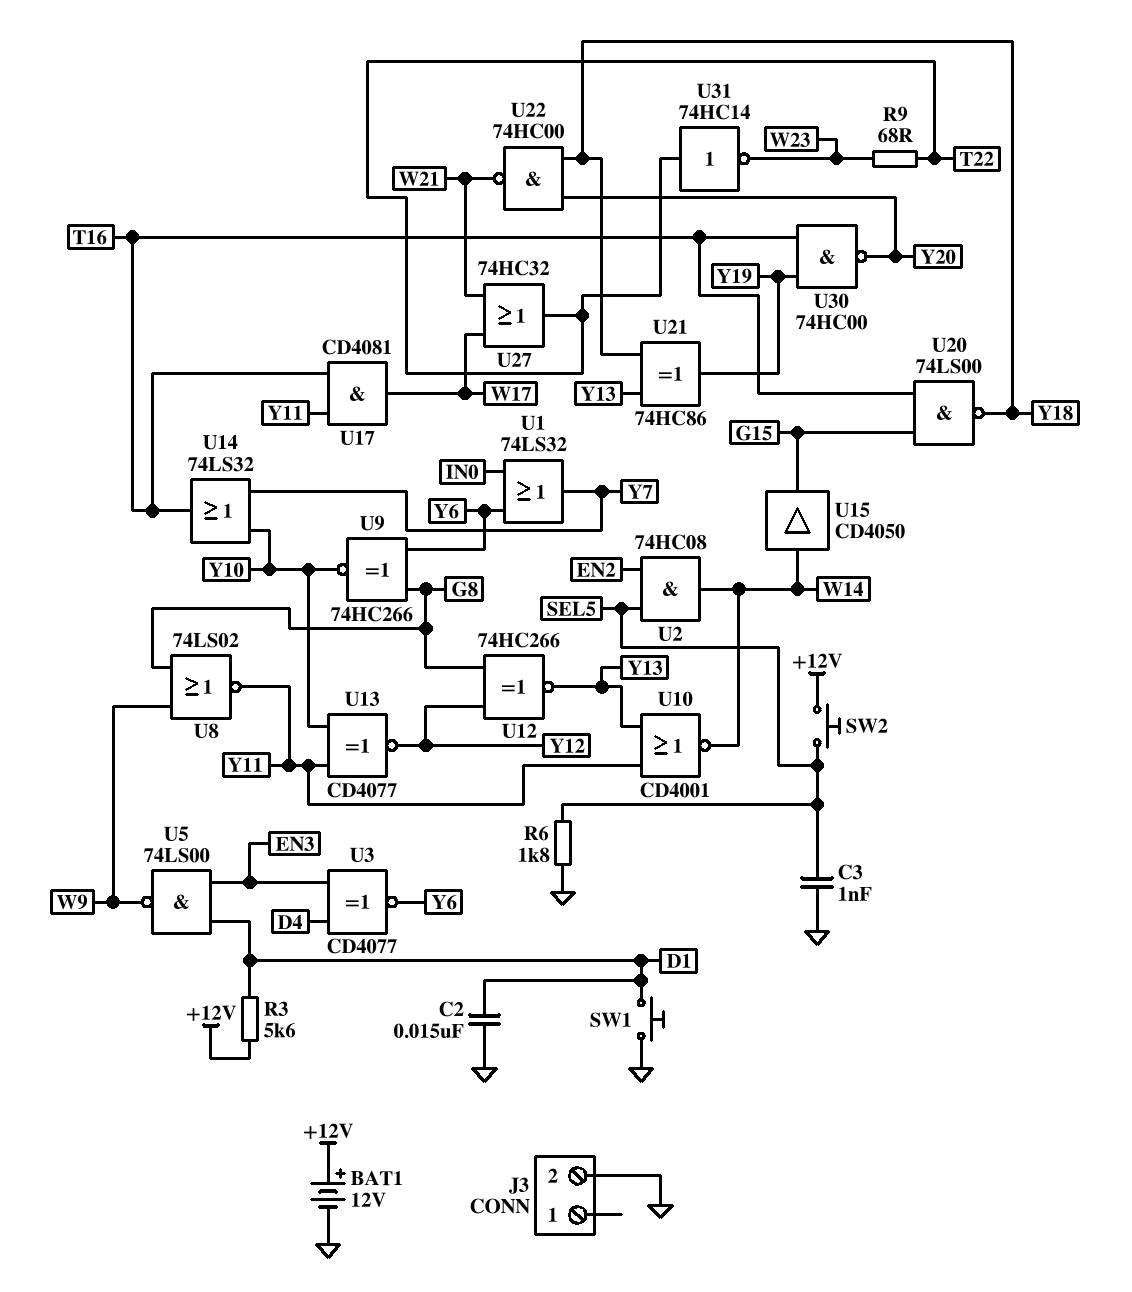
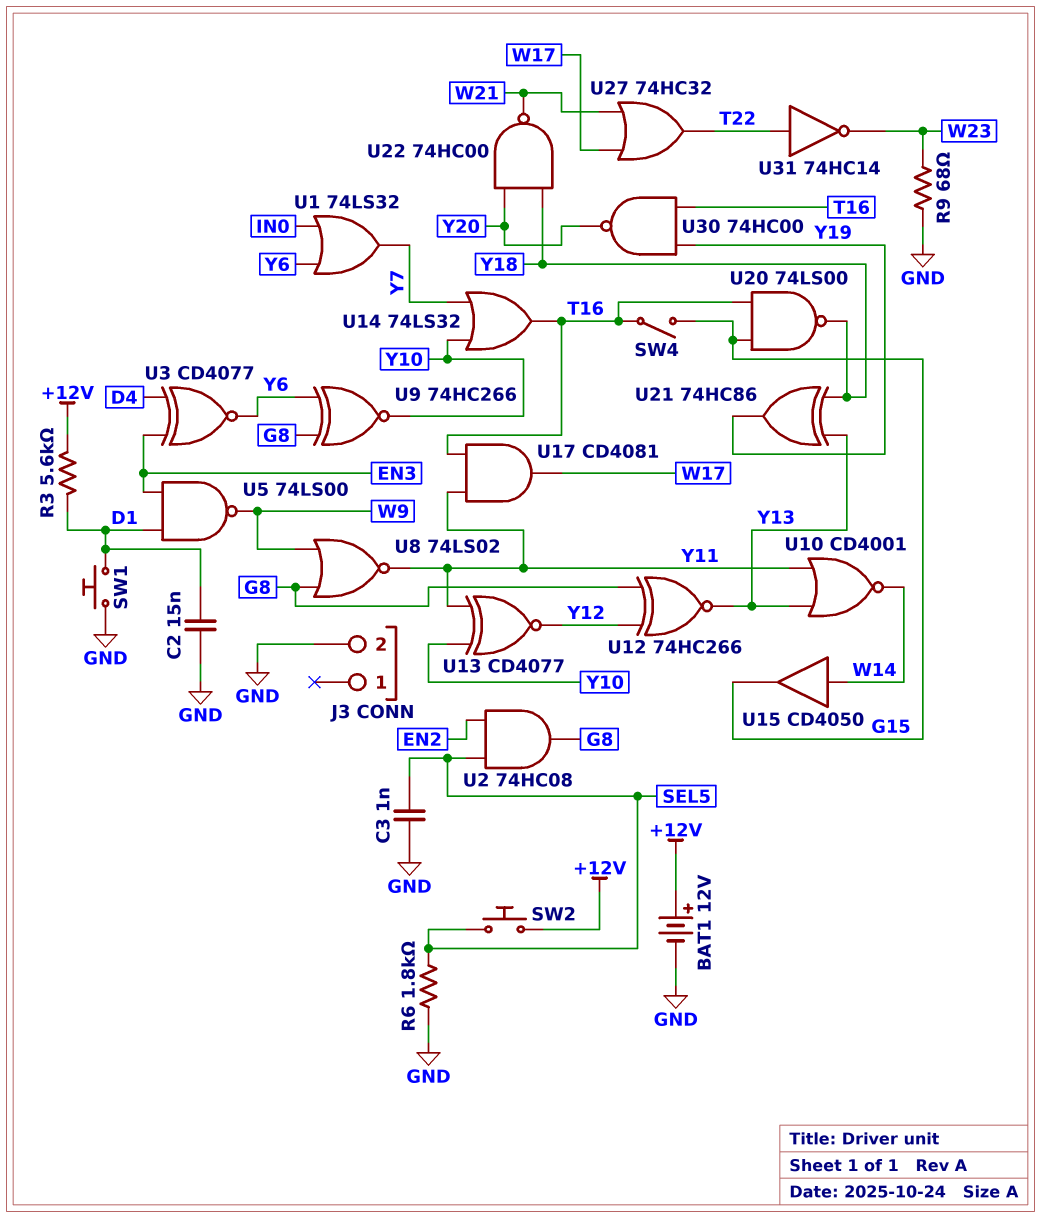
R9: 68 (T22, W23) -> 68 (GND, W23)
SW4: none -> switch (G15, T16)
U2: AND 74HC08 (in EN2, in SEL5, out W14) -> AND 74HC08 (in EN2, in SEL5, out G8)

